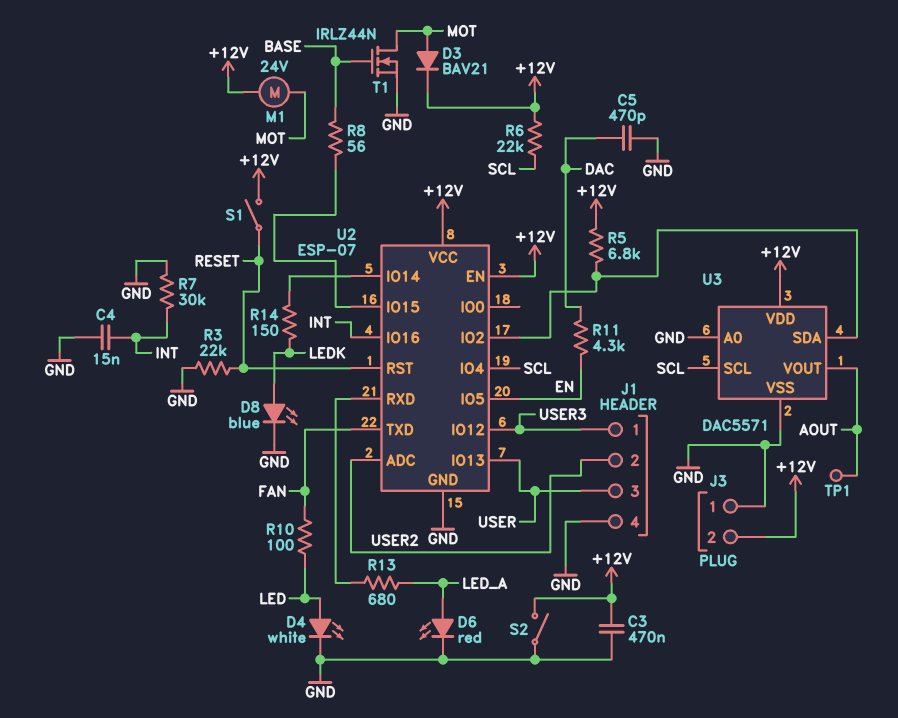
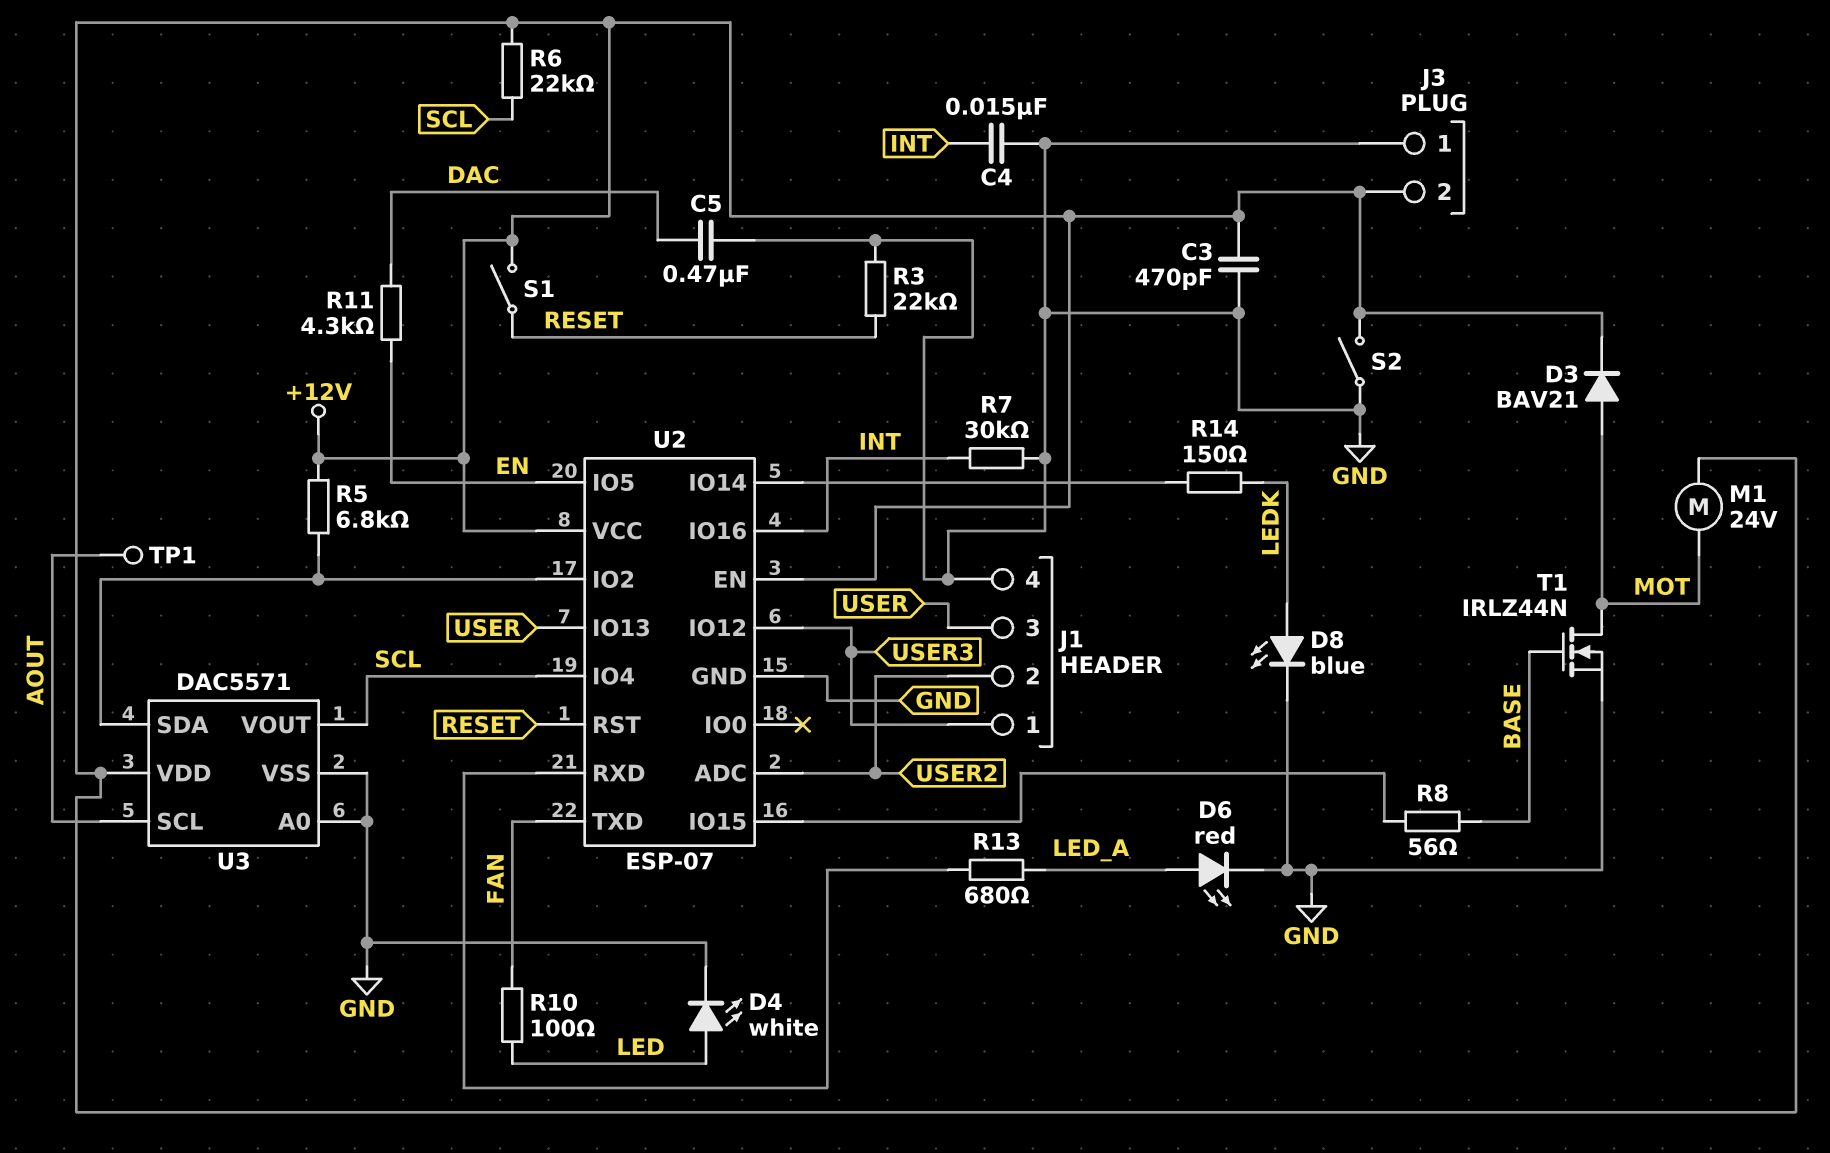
C3: 470nF (+12V, GND) -> 470pF (+12V, GND)
C5: 470pF (DAC, GND) -> 470nF (DAC, GND)
U3 pin SCL: SCL -> AOUT
U3 pin VOUT: AOUT -> SCL

